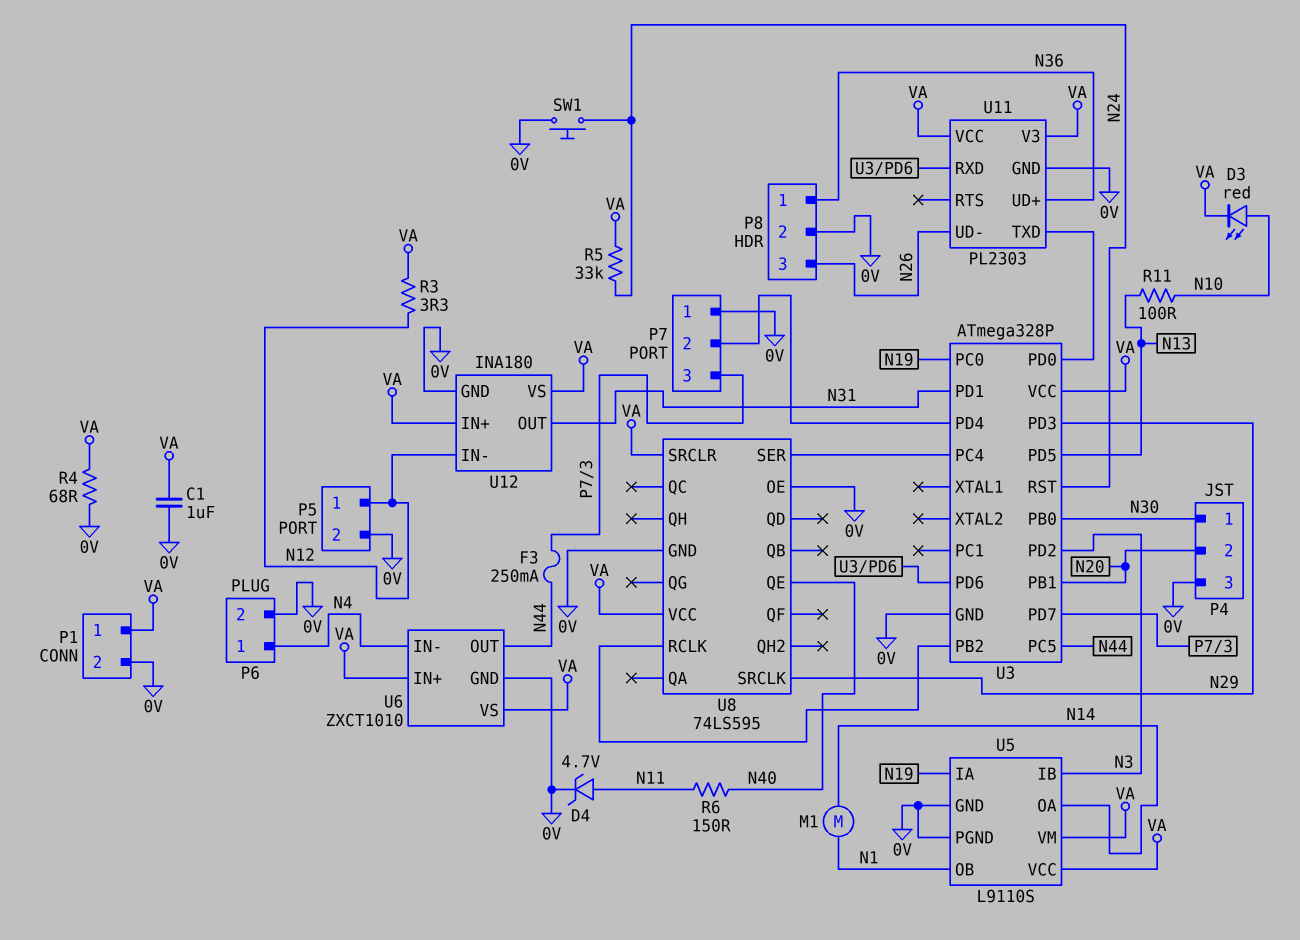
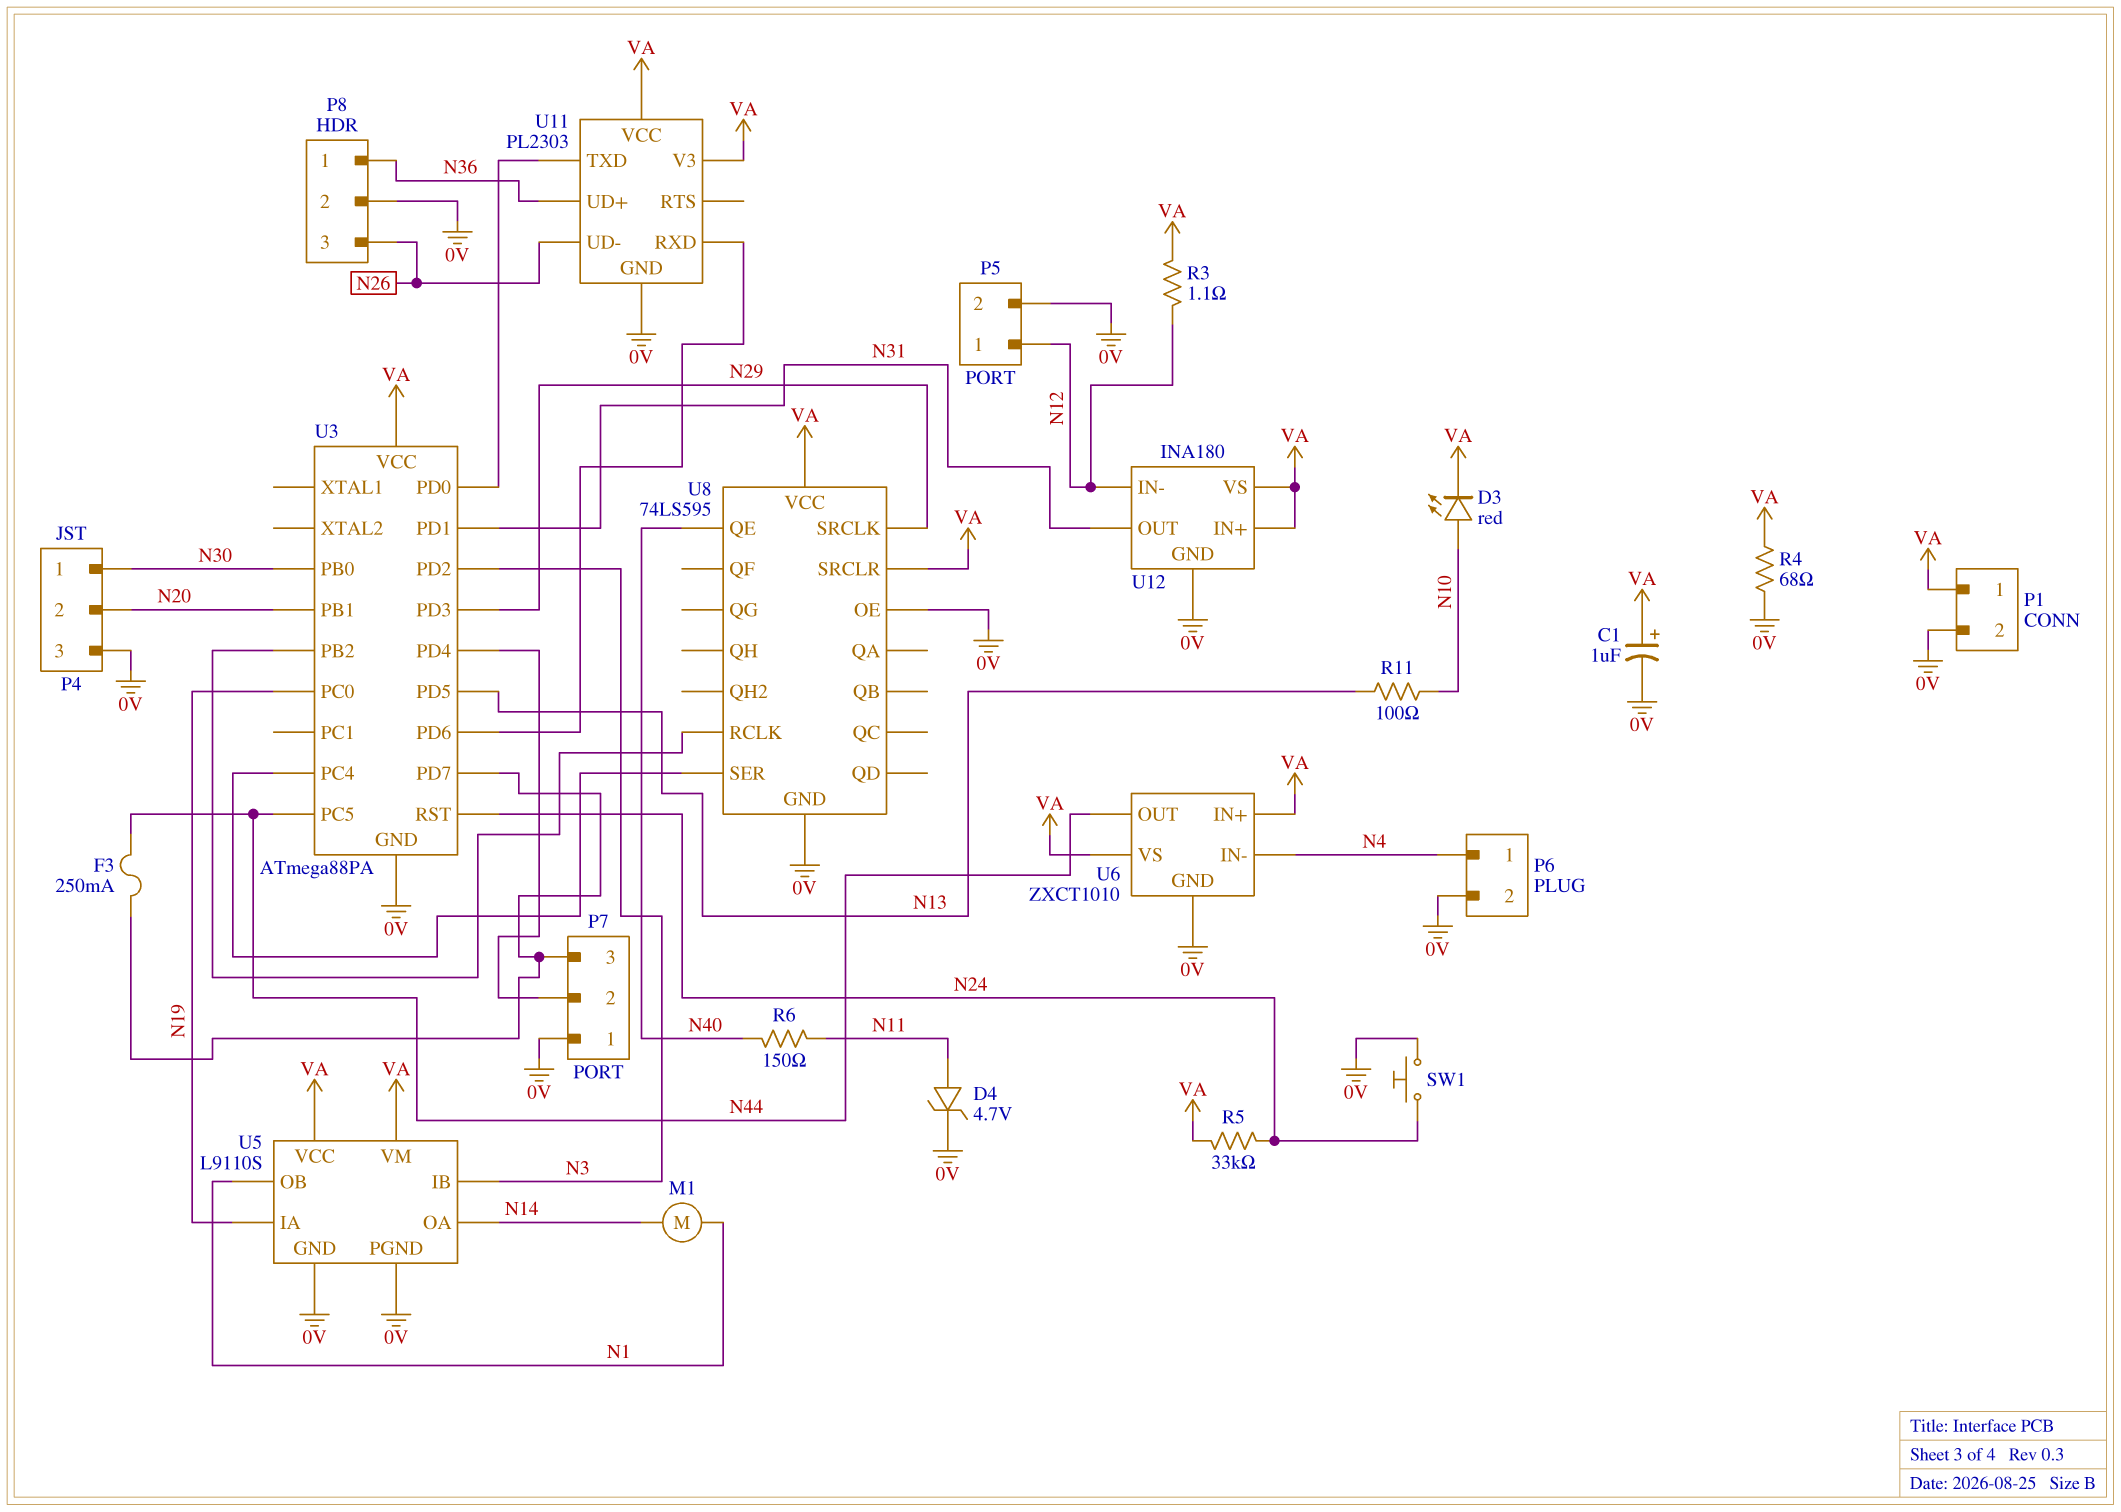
C1: 1uF (0V, VA) -> 1uF (plus VA, minus 0V)
R3: 3.3 (N12, VA) -> 1.1 (N12, VA)
U3: ATmega328P -> ATmega88PA

